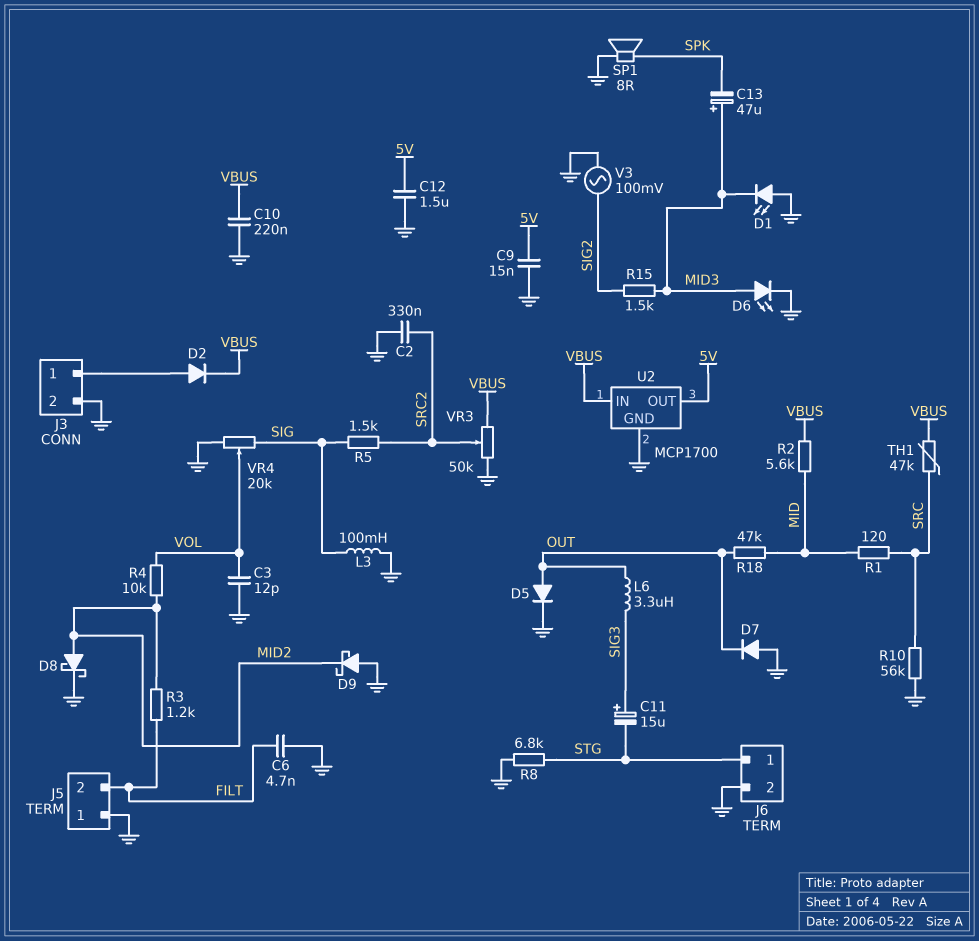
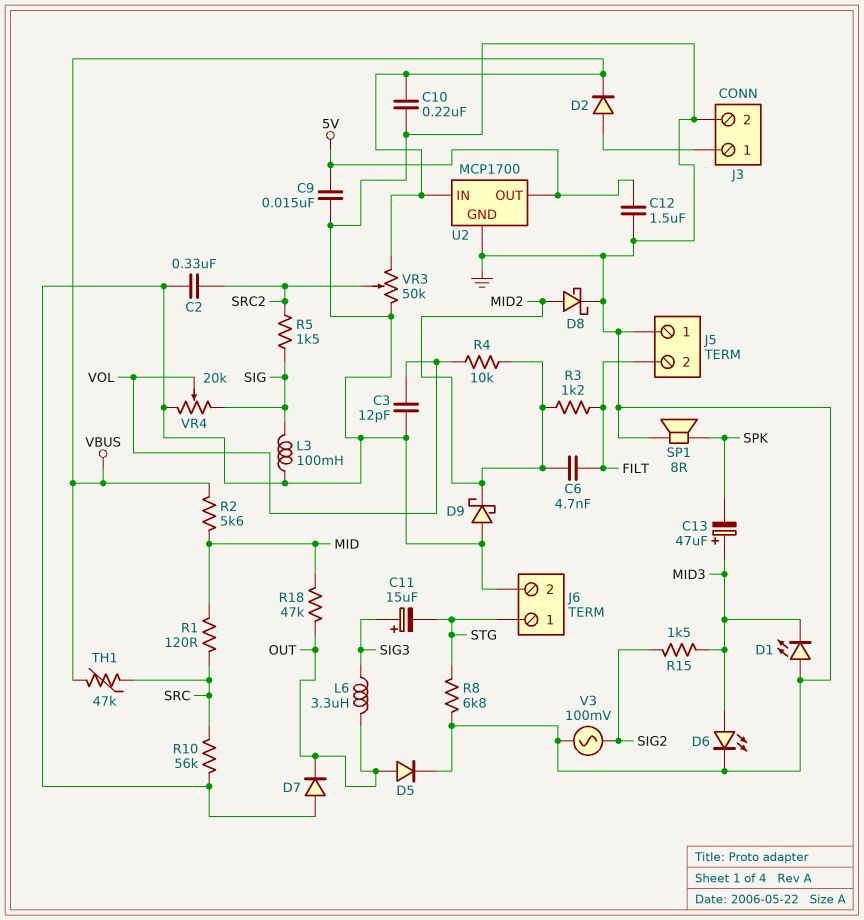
C6: 4.7nF (FILT, GND) -> 4.7nF (FILT, MID2)

